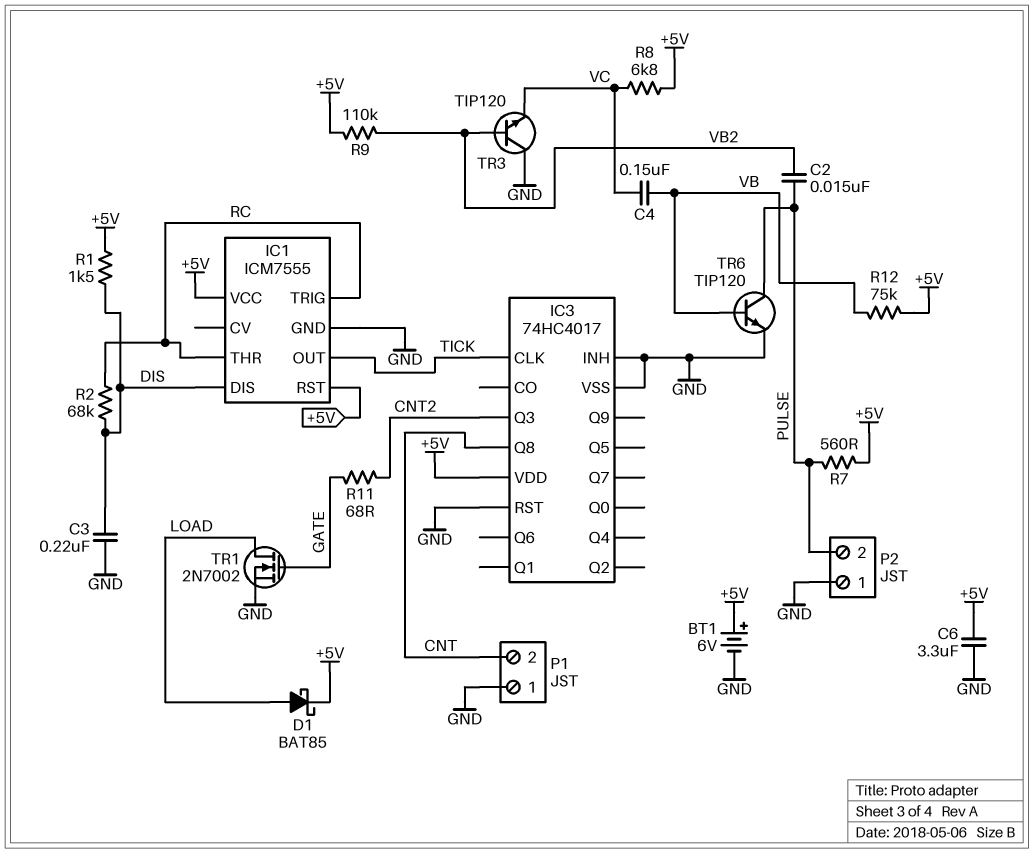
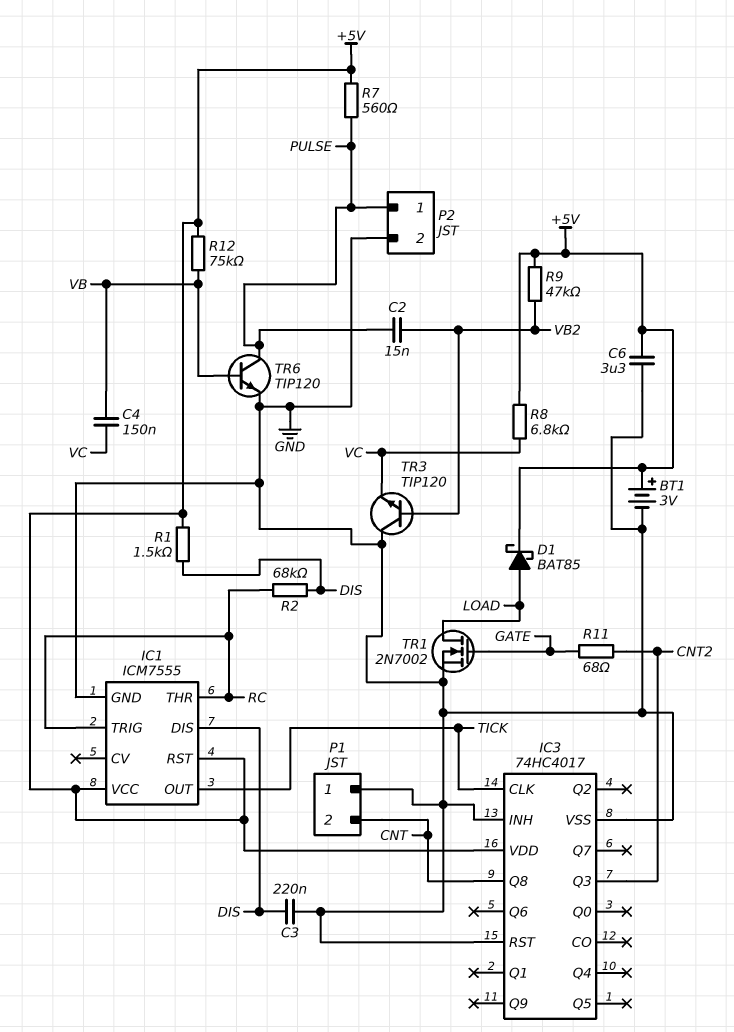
BT1: 6V (plus +5V, minus GND) -> 3V (plus +5V, minus GND)
P2 pin 1: GND -> PULSE
P2 pin 2: PULSE -> GND
R9: 110k (+5V, VB2) -> 47k (+5V, VB2)

